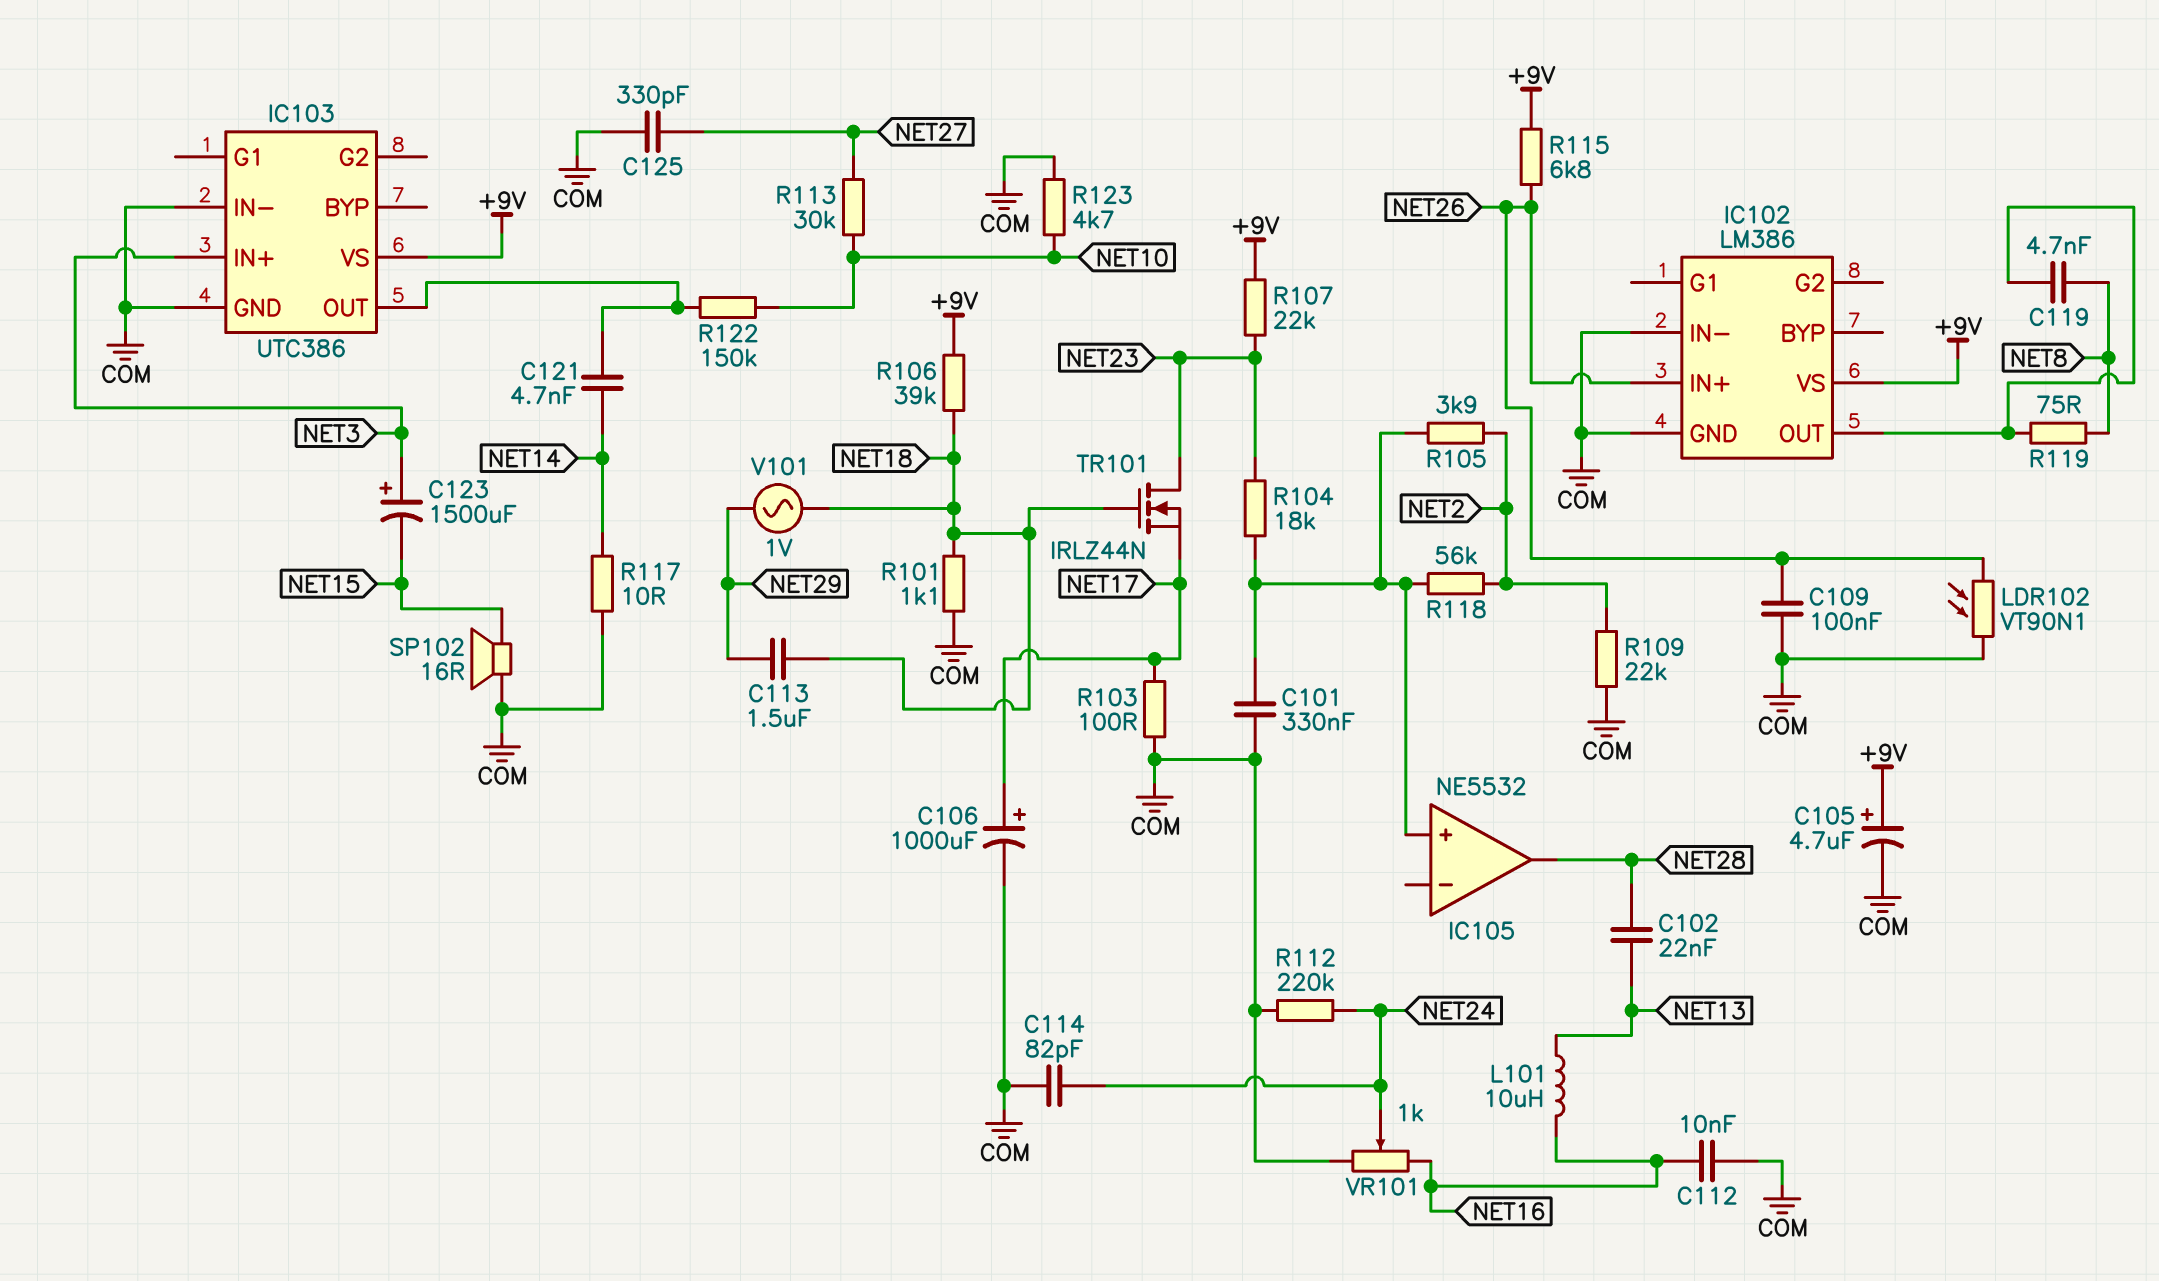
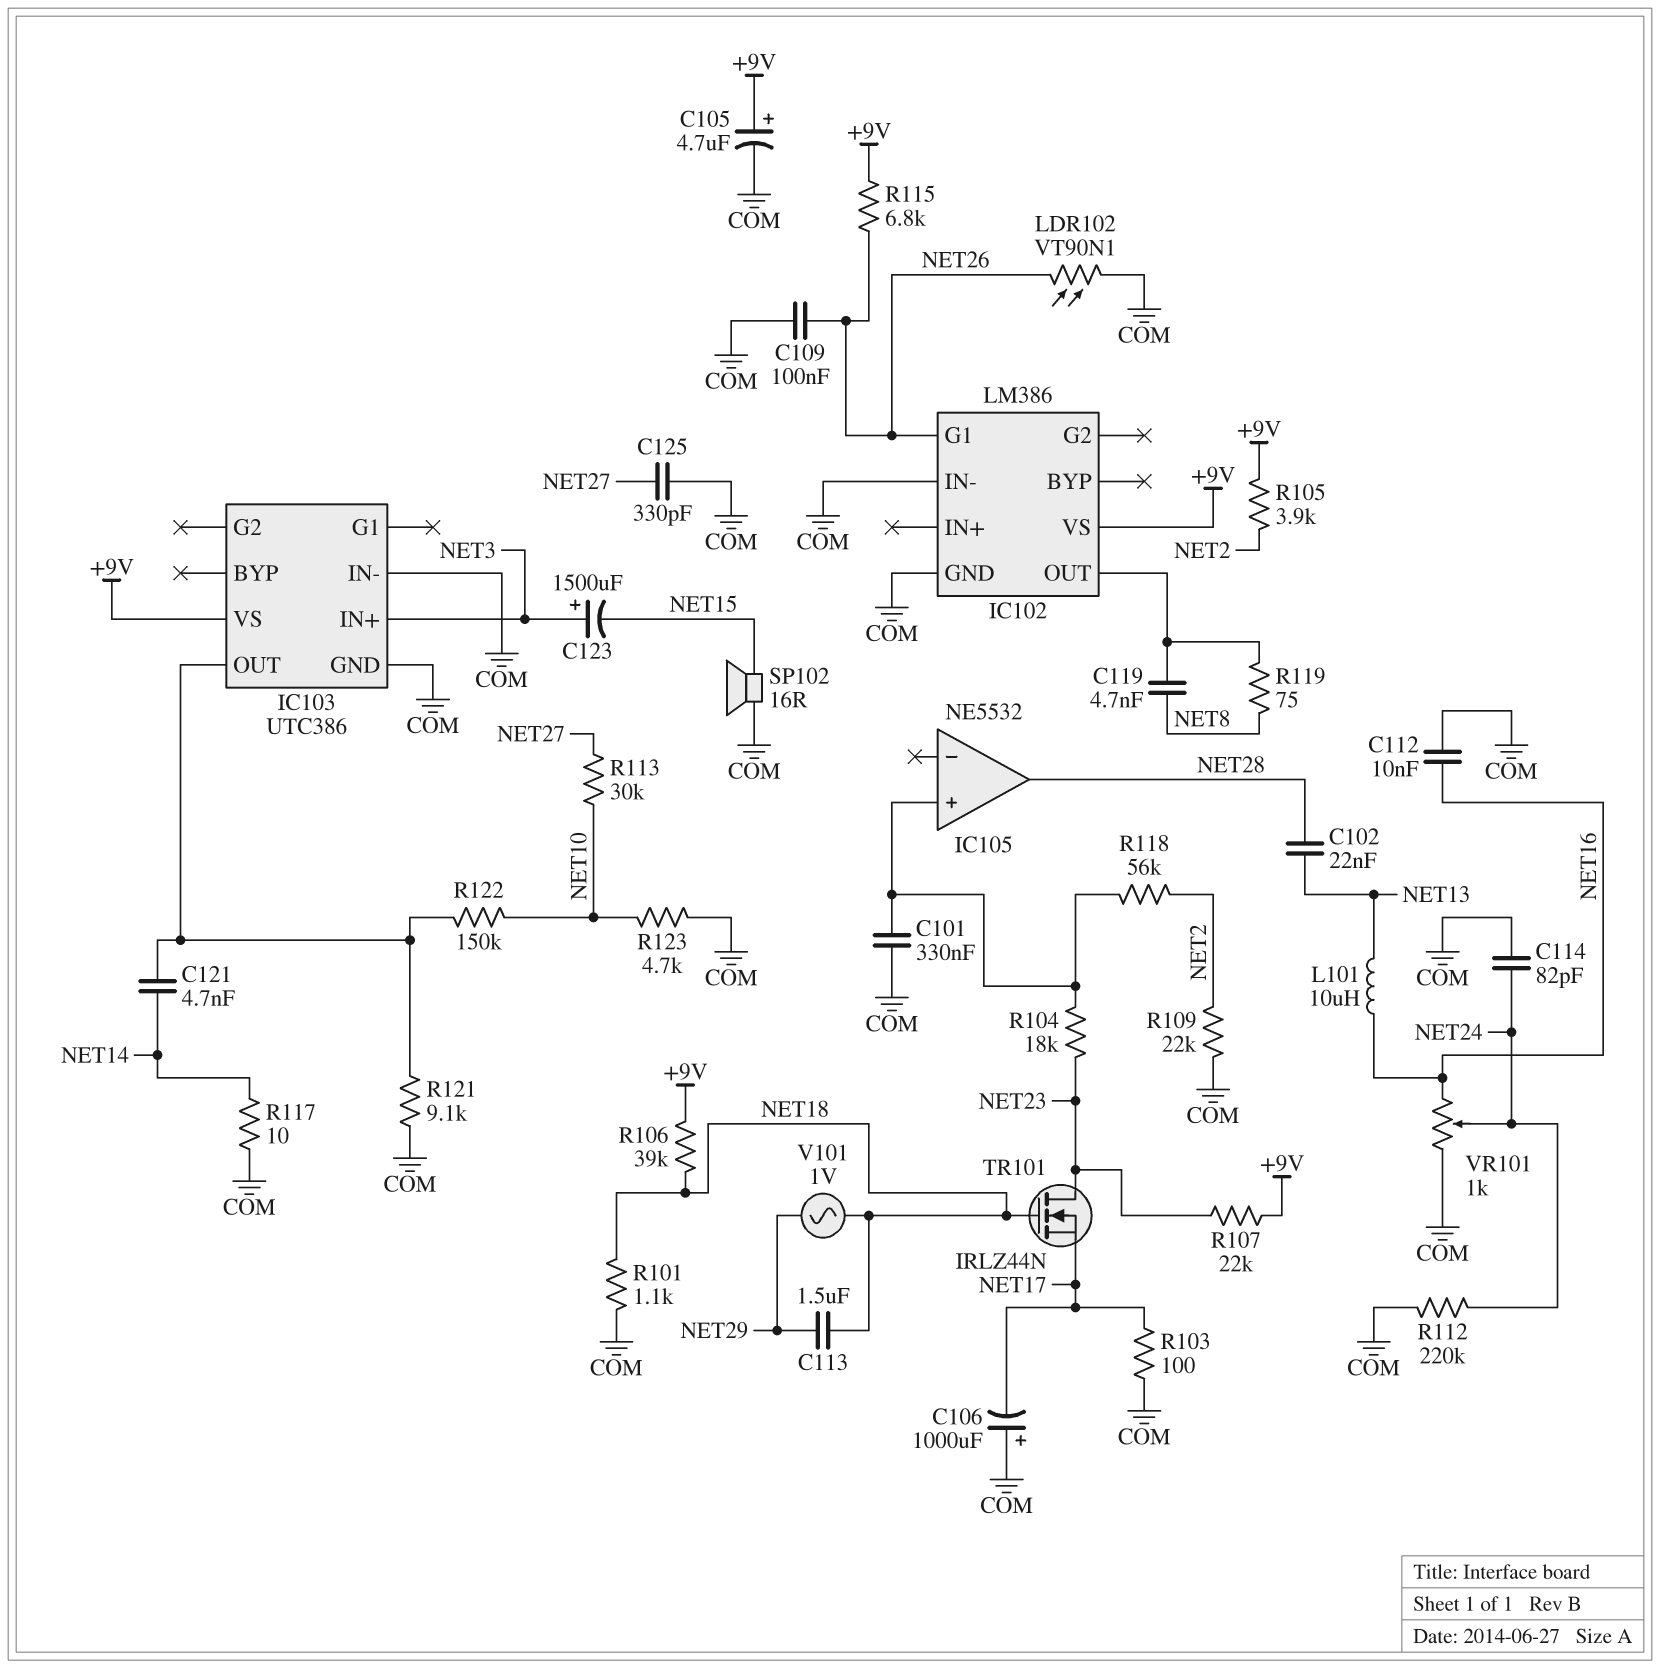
C106: 1000uF (plus NET17, minus COM) -> 1000uF (plus COM, minus NET17)
IC102 pin G1: none -> NET26
IC102 pin IN+: NET26 -> none
R105: 3.9k (IC105/in+, NET2) -> 3.9k (+9V, NET2)
R121: none -> 9.1k (COM, IC103/OUT)

